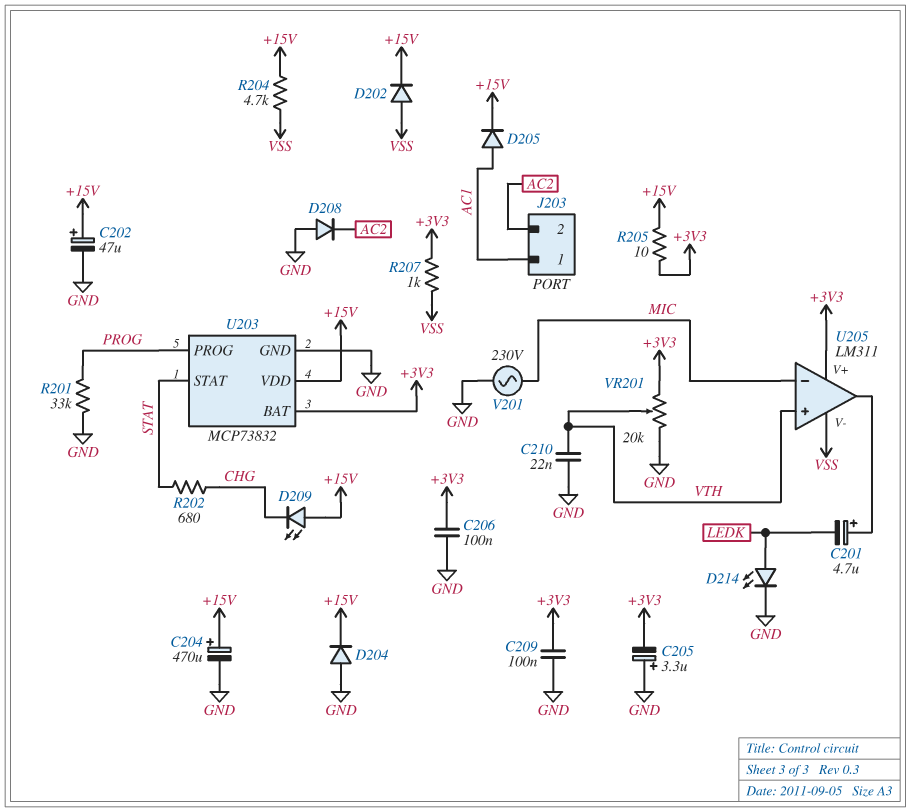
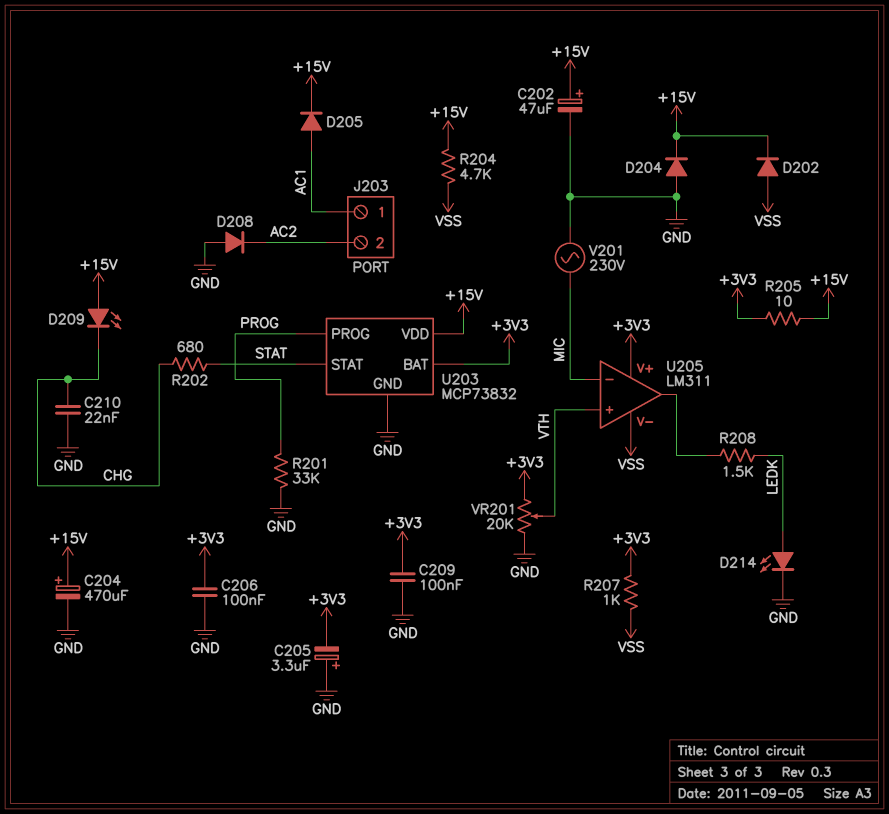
C201: 4.7uF (plus U205/out, minus LEDK) -> none
C210: 22nF (GND, VTH) -> 22nF (CHG, GND)
R208: none -> 1.5k (LEDK, U205/out)

